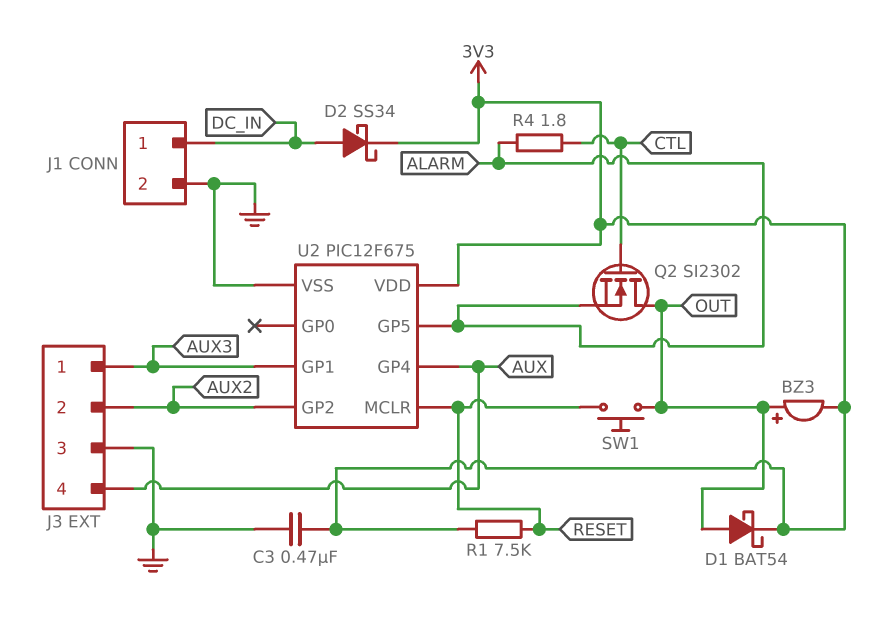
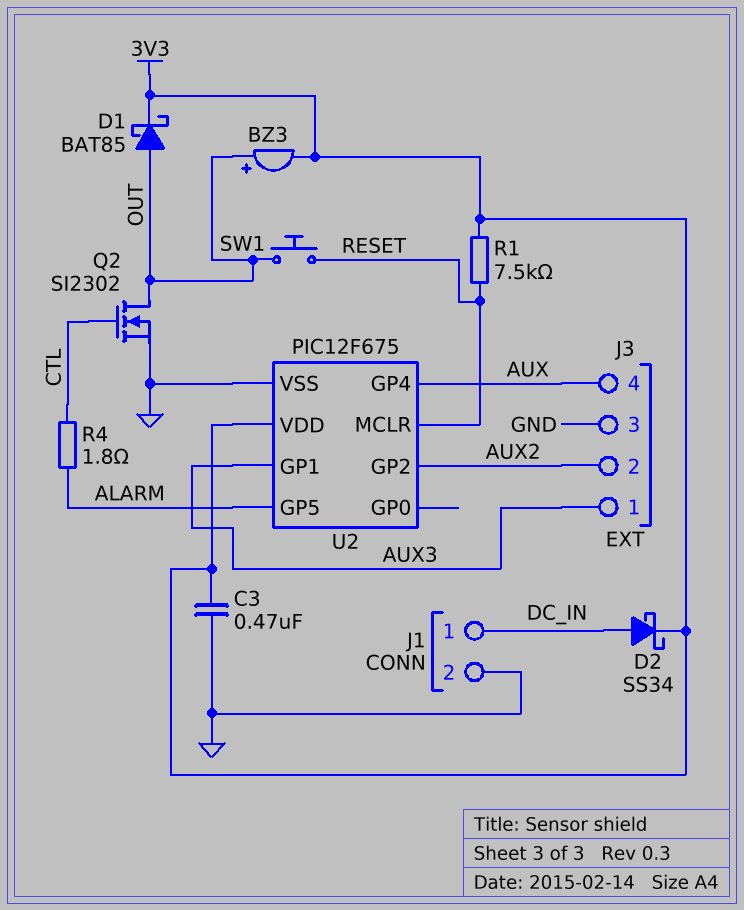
D1: schottky BAT54 (A OUT, K 3V3) -> schottky BAT85 (A OUT, K 3V3)
Q2: NMOS SI2302 (G CTL, D OUT, S ALARM) -> NMOS SI2302 (G CTL, D OUT, S GND)

